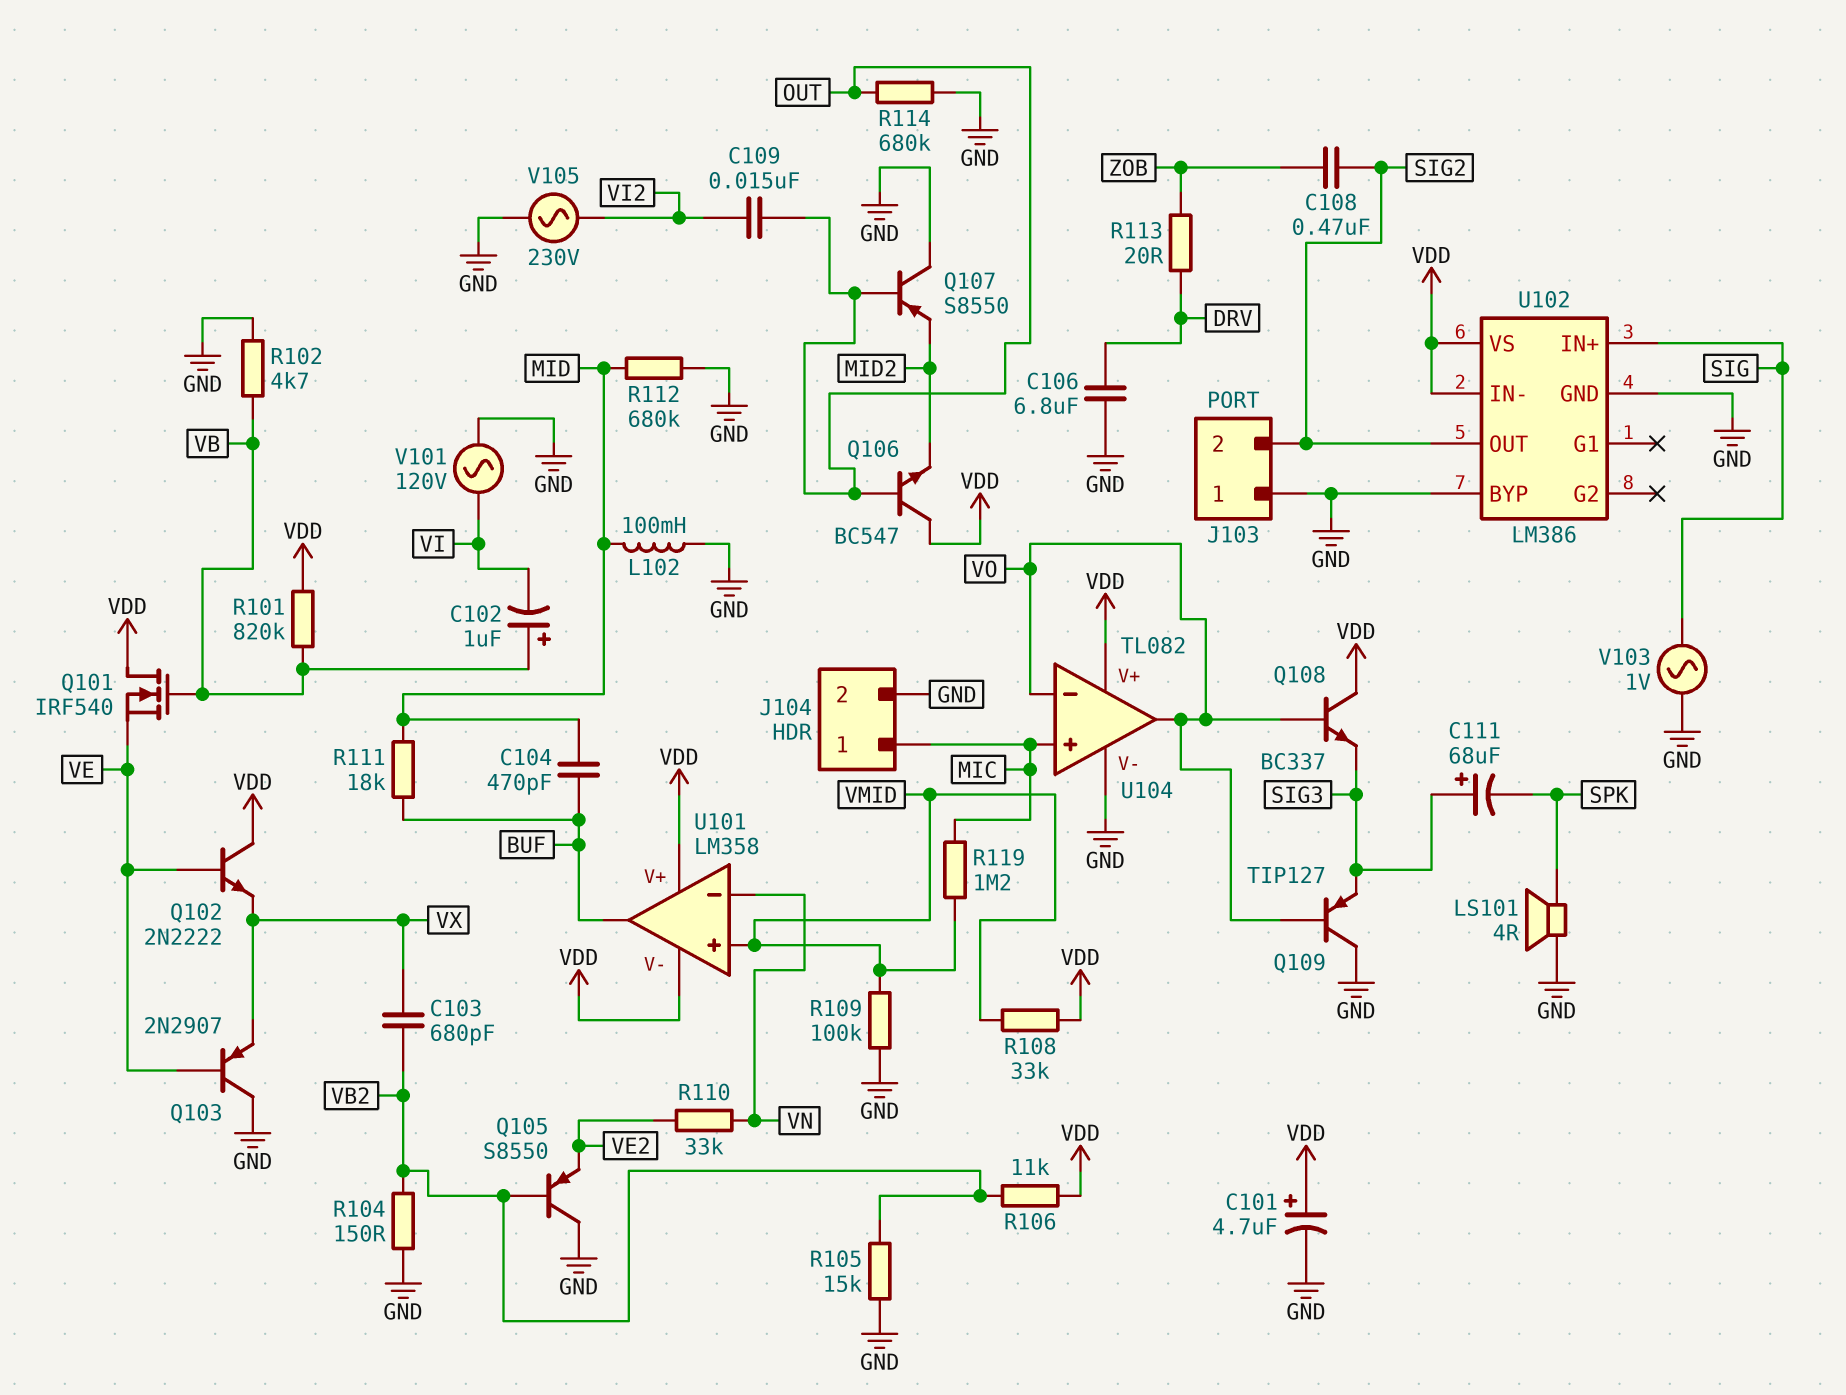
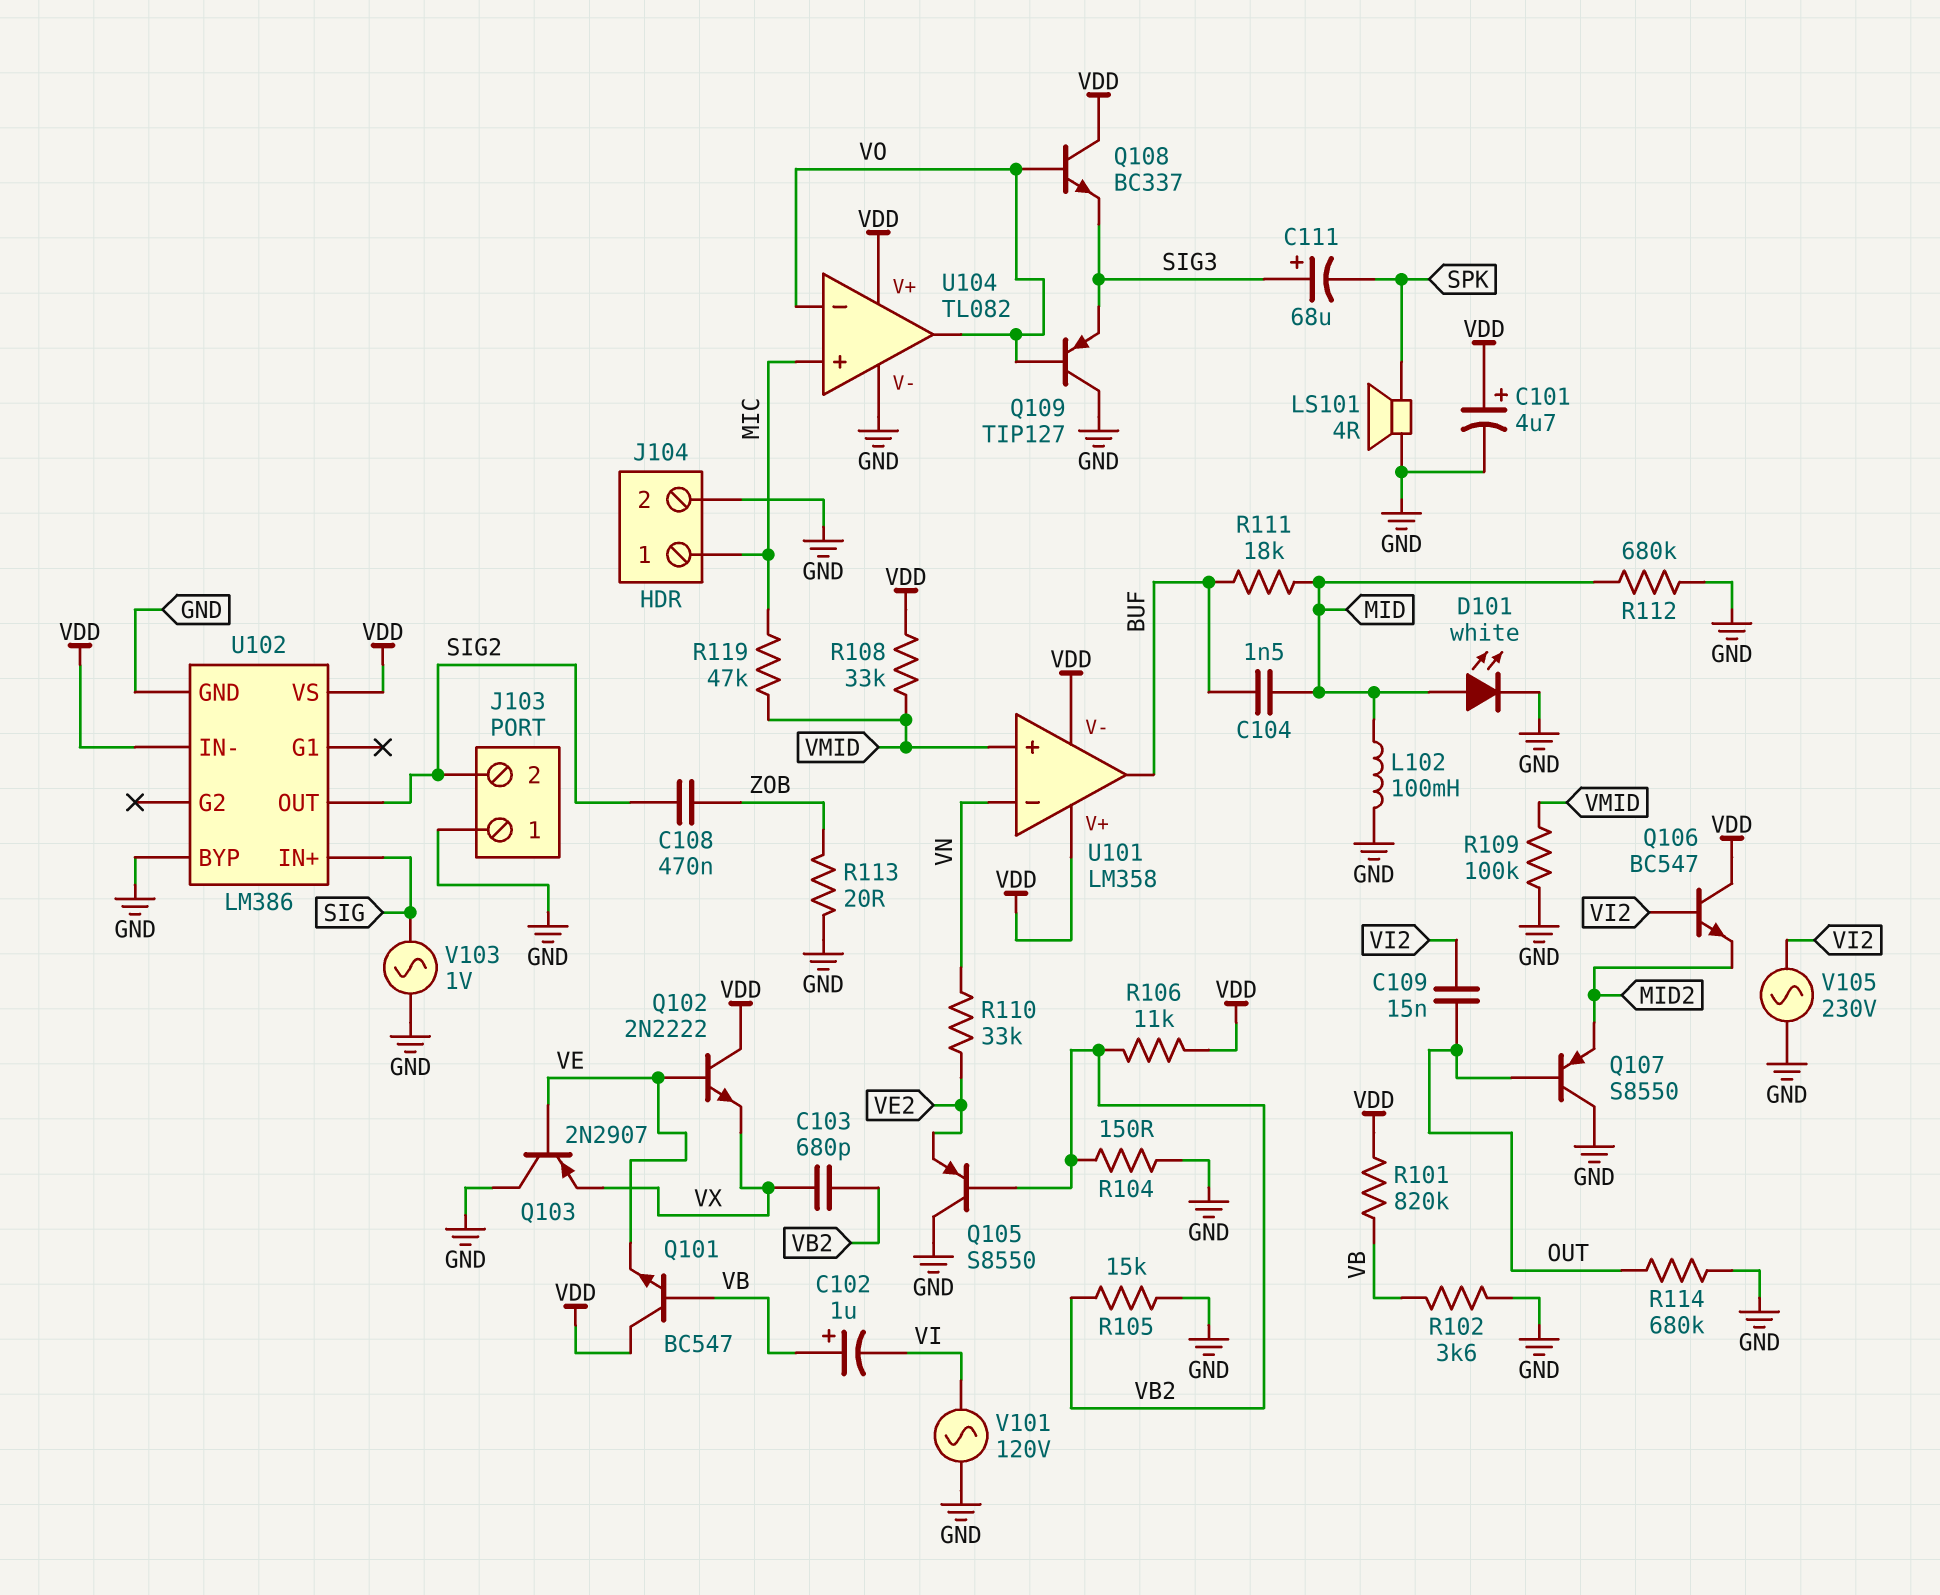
C104: 470pF (BUF, MID) -> 1.5nF (BUF, MID)
C106: 6.8uF (DRV, GND) -> none
D101: none -> LED white (A MID, K GND)
Q101: NMOS IRF540 (G VB, D VDD, S VE) -> NPN BC547 (B VB, C VDD, E VE)
Q106: NPN BC547 (B OUT, C VDD, E MID2) -> NPN BC547 (B VI2, C VDD, E MID2)
R102: 4.7k (GND, VB) -> 3.6k (GND, VB)
R113: 20 (DRV, ZOB) -> 20 (GND, ZOB)
R119: 1.2M (MIC, VMID) -> 47k (MIC, VMID)

